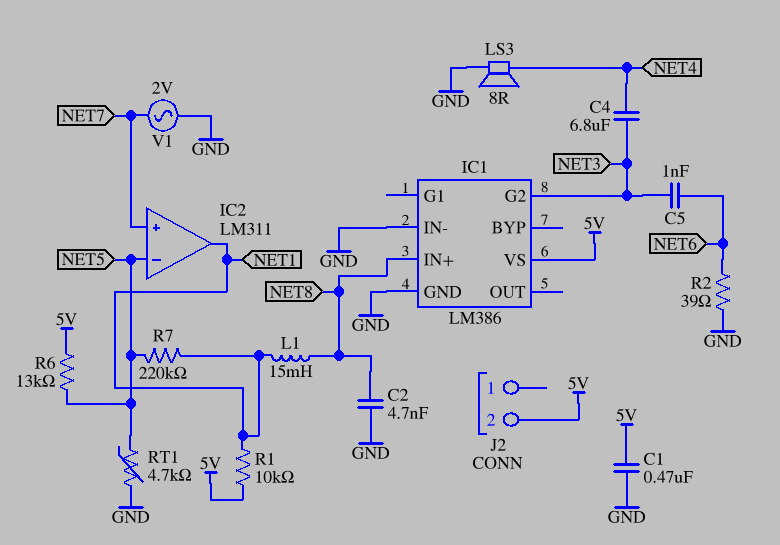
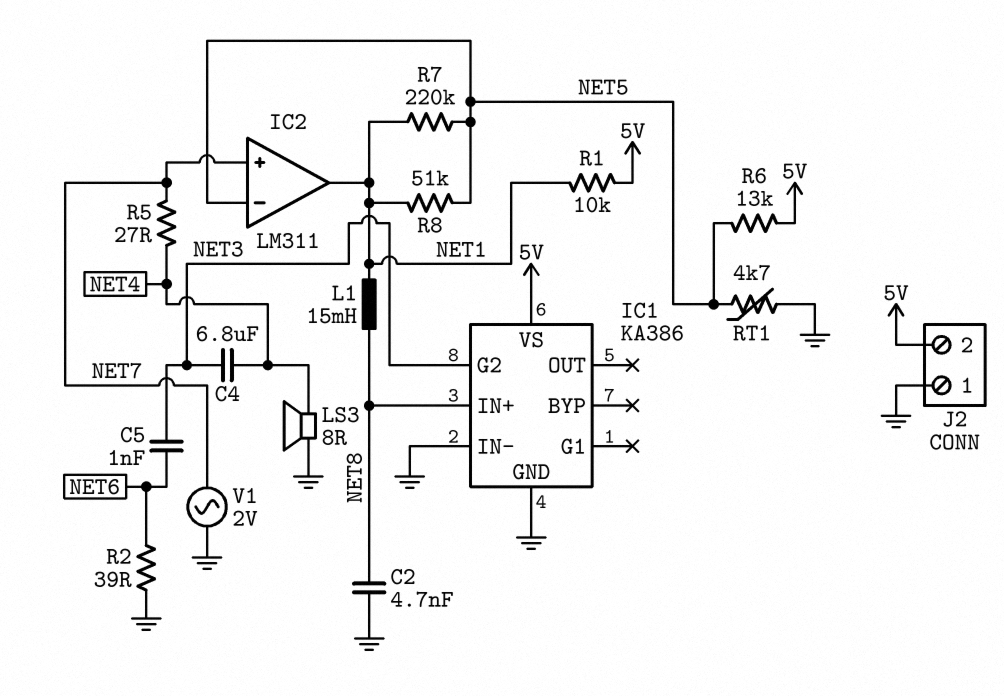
C1: 470nF (5V, GND) -> none
IC1: LM386 -> KA386
J2 pin 1: none -> GND
R5: none -> 27 (NET4, NET7)
R8: none -> 51k (NET1, NET5)

